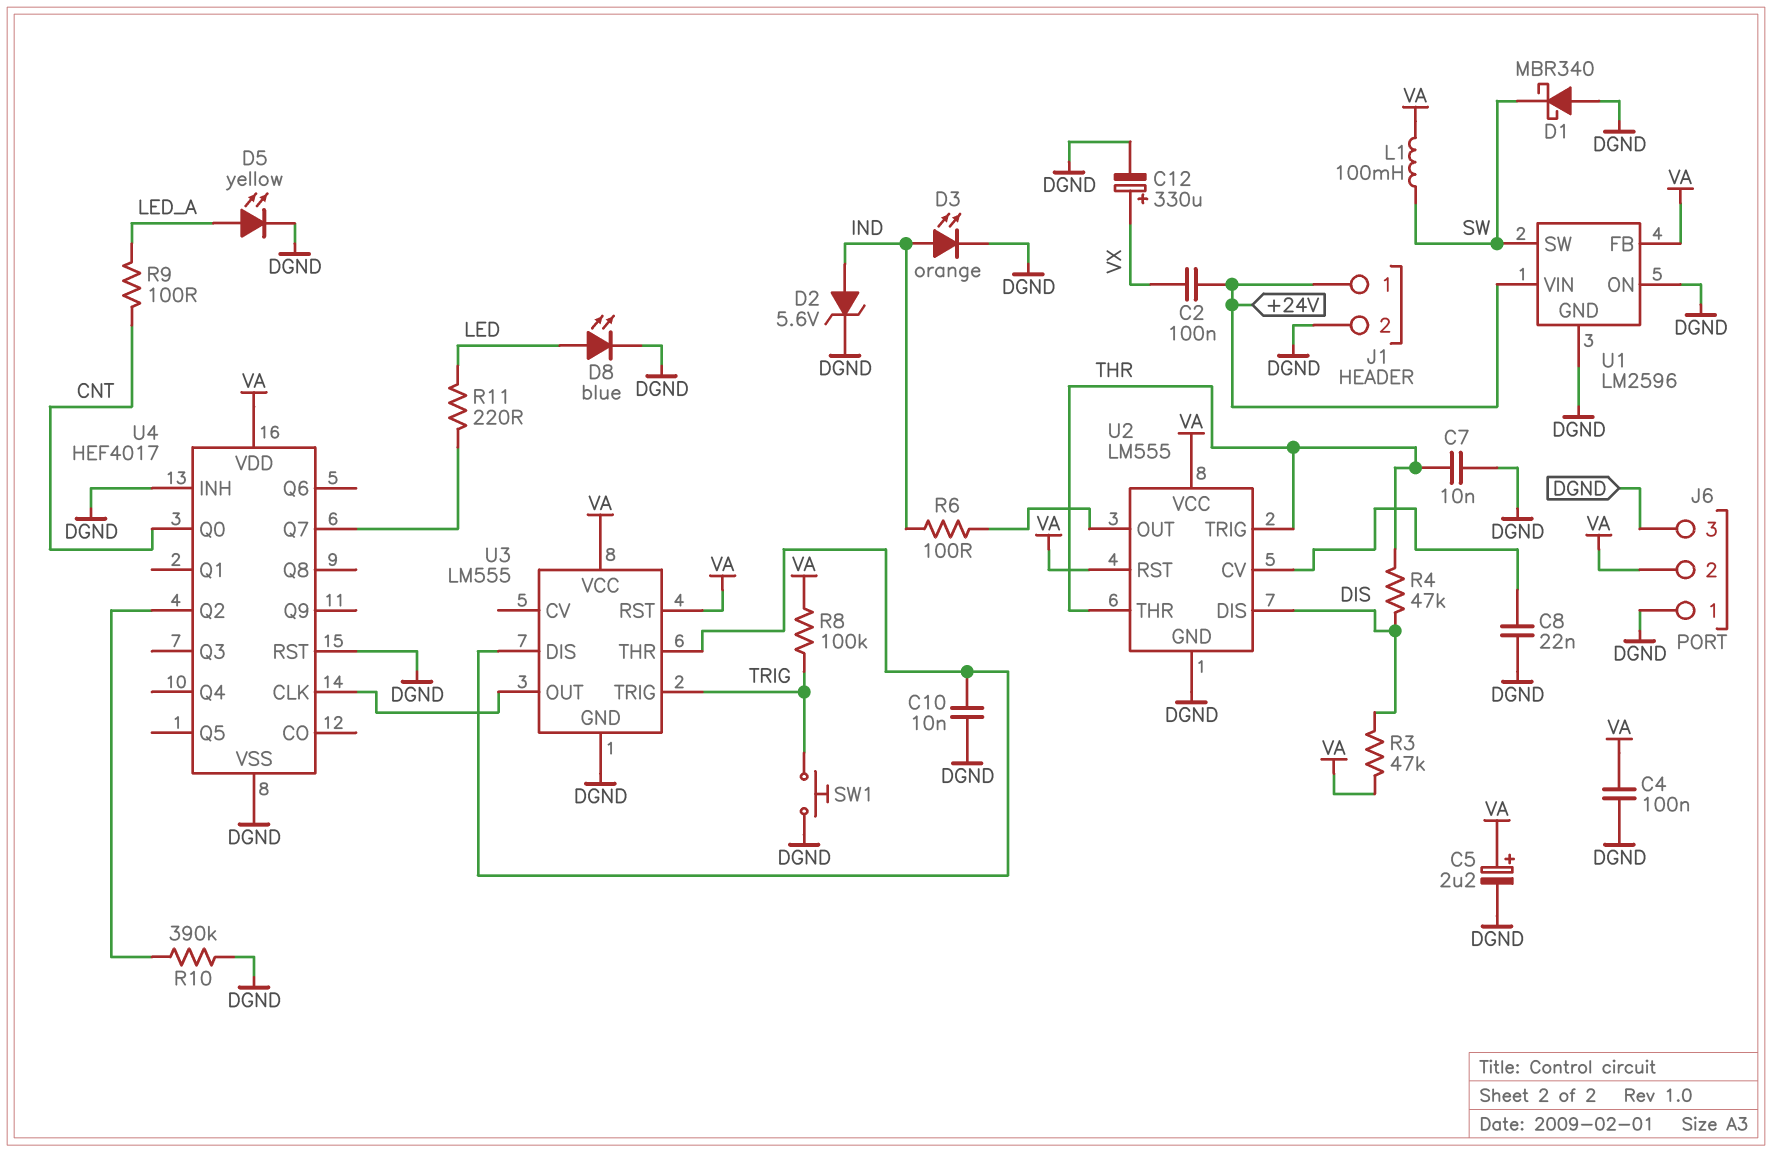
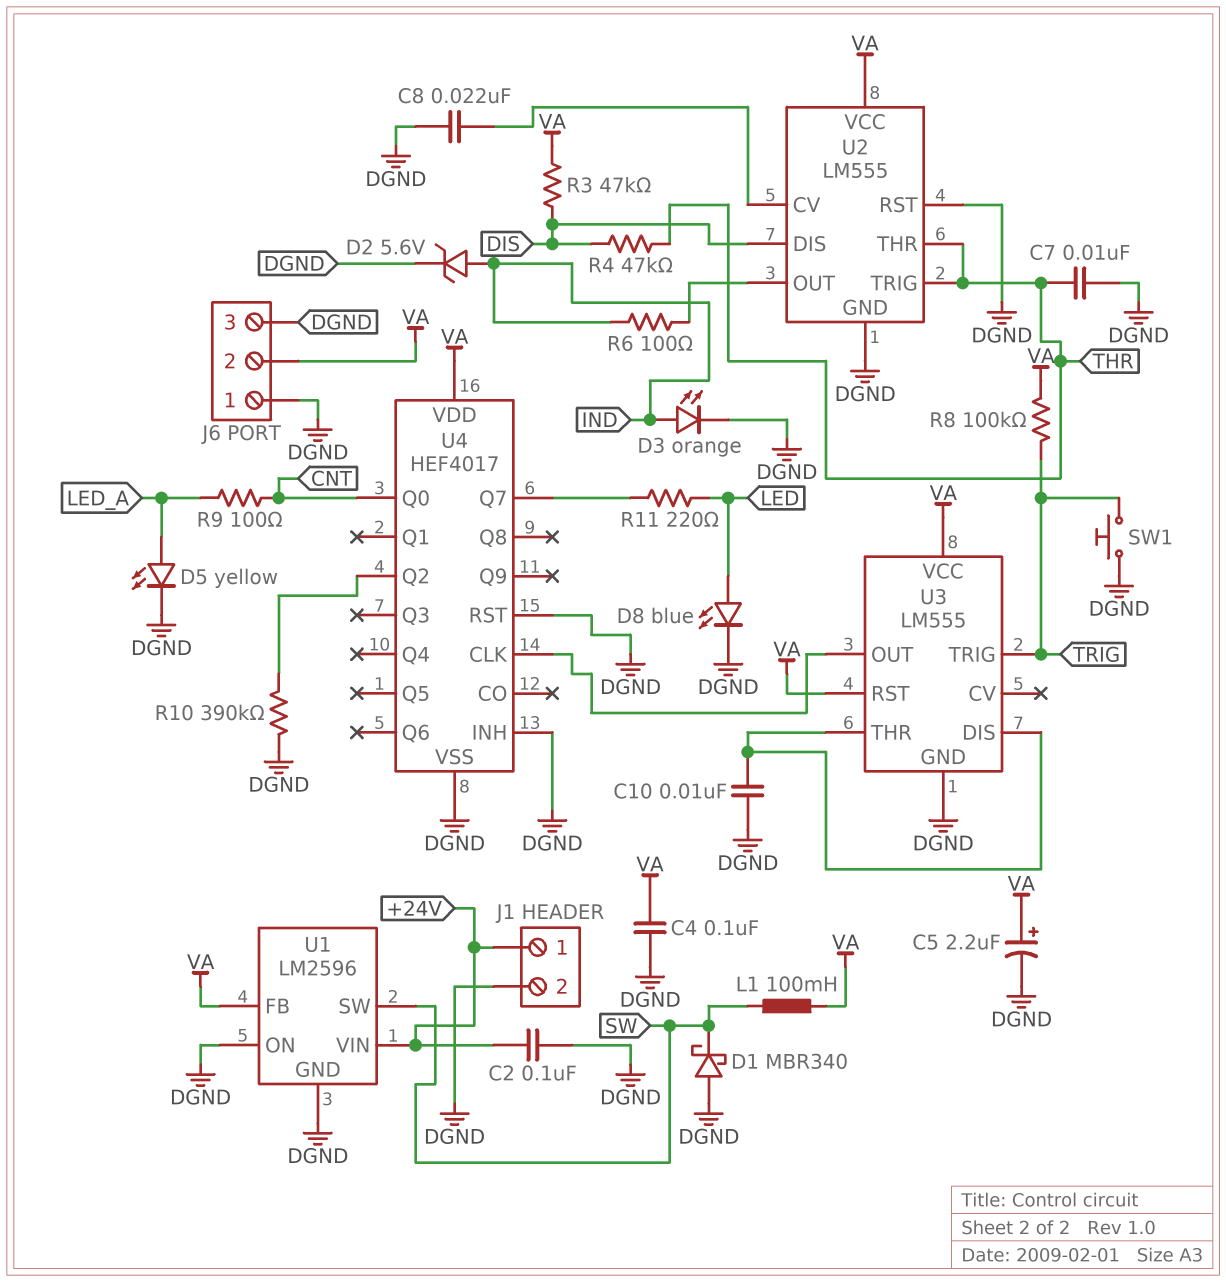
C2: 100nF (+24V, VX) -> 100nF (+24V, DGND)
C12: 330uF (plus VX, minus DGND) -> none
U2 pin RST: VA -> DGND

